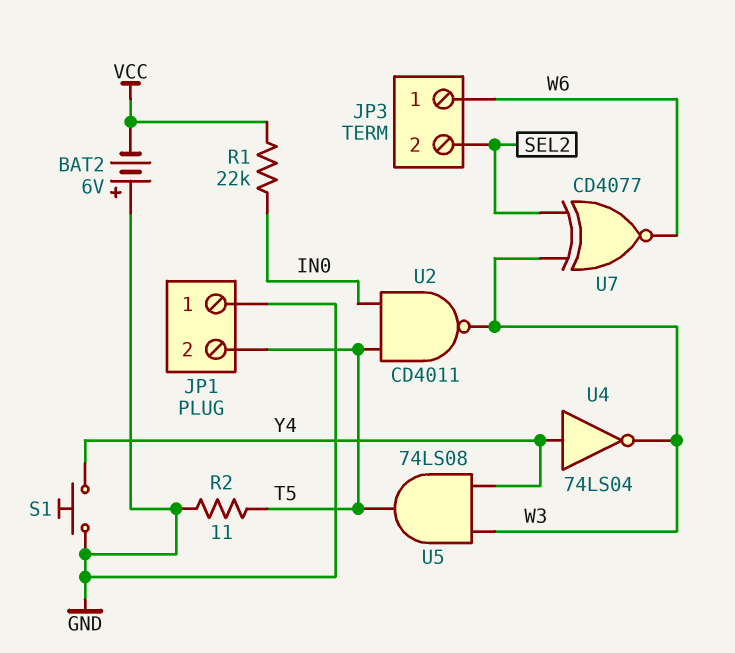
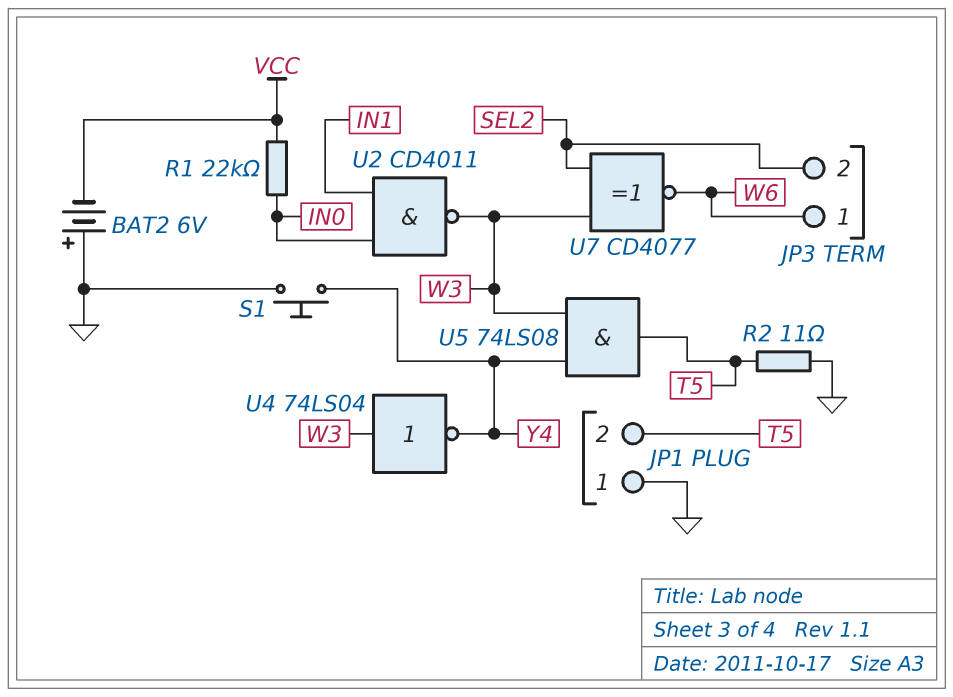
U2: NAND CD4011 (in IN0, in T5, out W3) -> NAND CD4011 (in IN0, in IN1, out W3)
U4: NOT 74LS04 (in Y4, out W3) -> NOT 74LS04 (in W3, out Y4)

